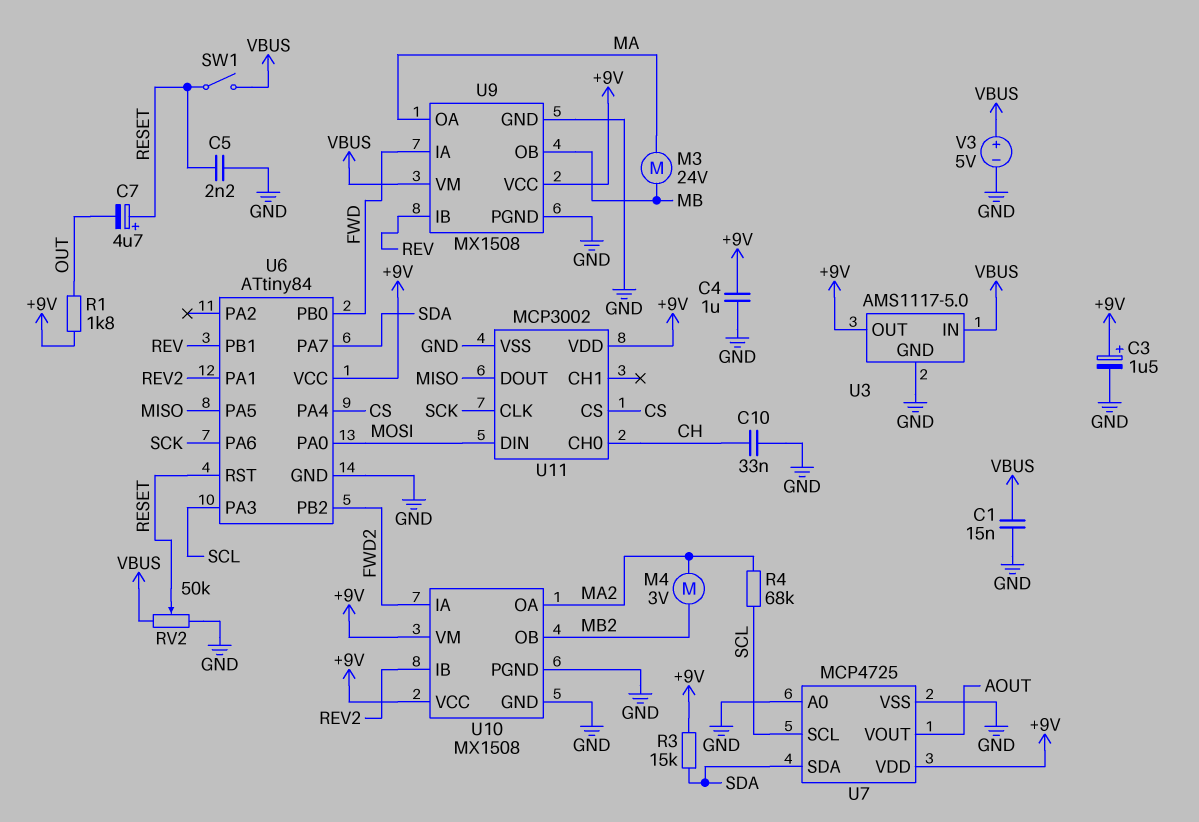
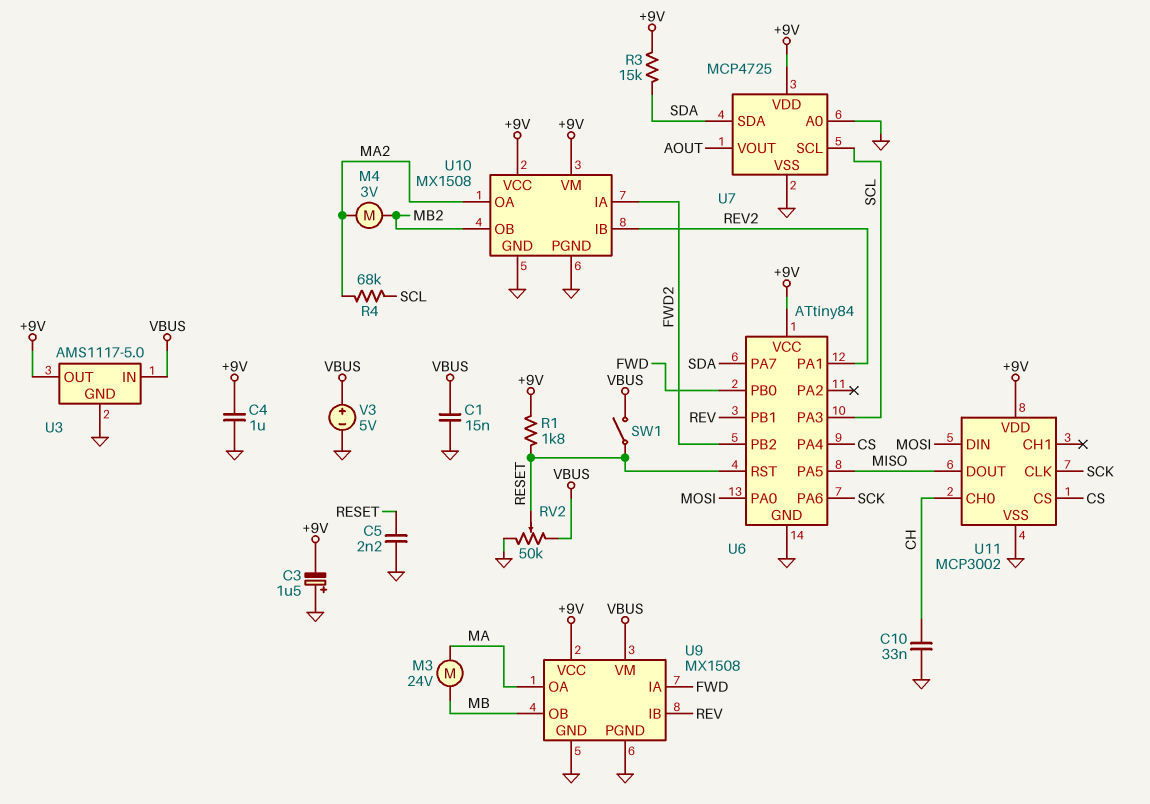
C3: 1.5uF (plus +9V, minus GND) -> 1.5uF (plus GND, minus +9V)
C7: 4.7uF (plus RESET, minus OUT) -> none
R1: 1.8k (+9V, OUT) -> 1.8k (+9V, RESET)

